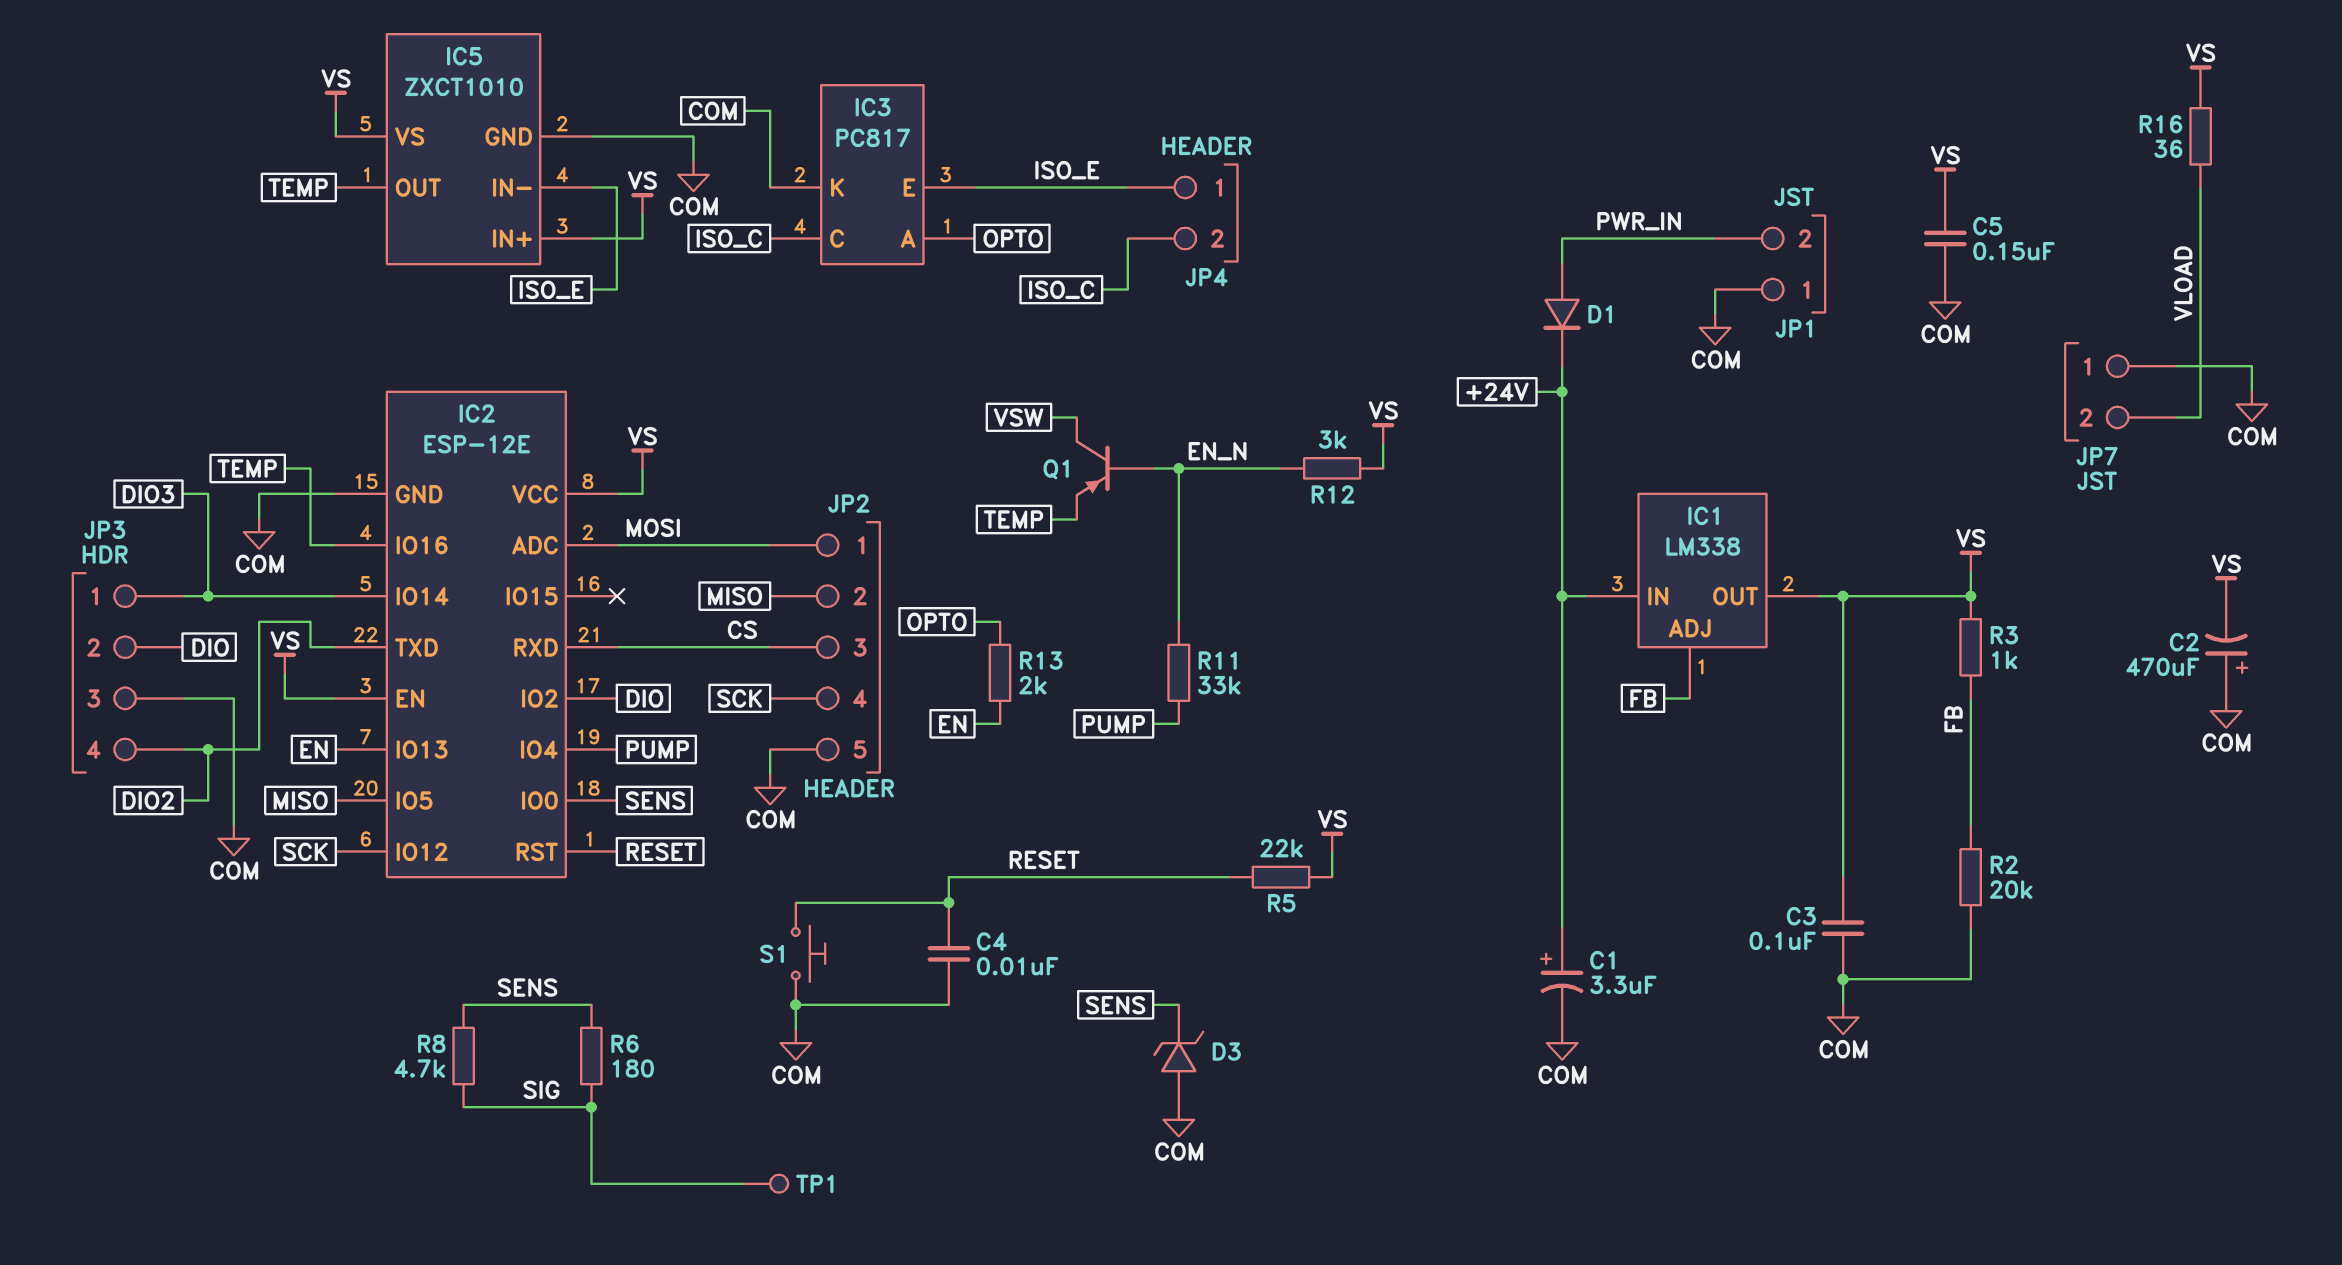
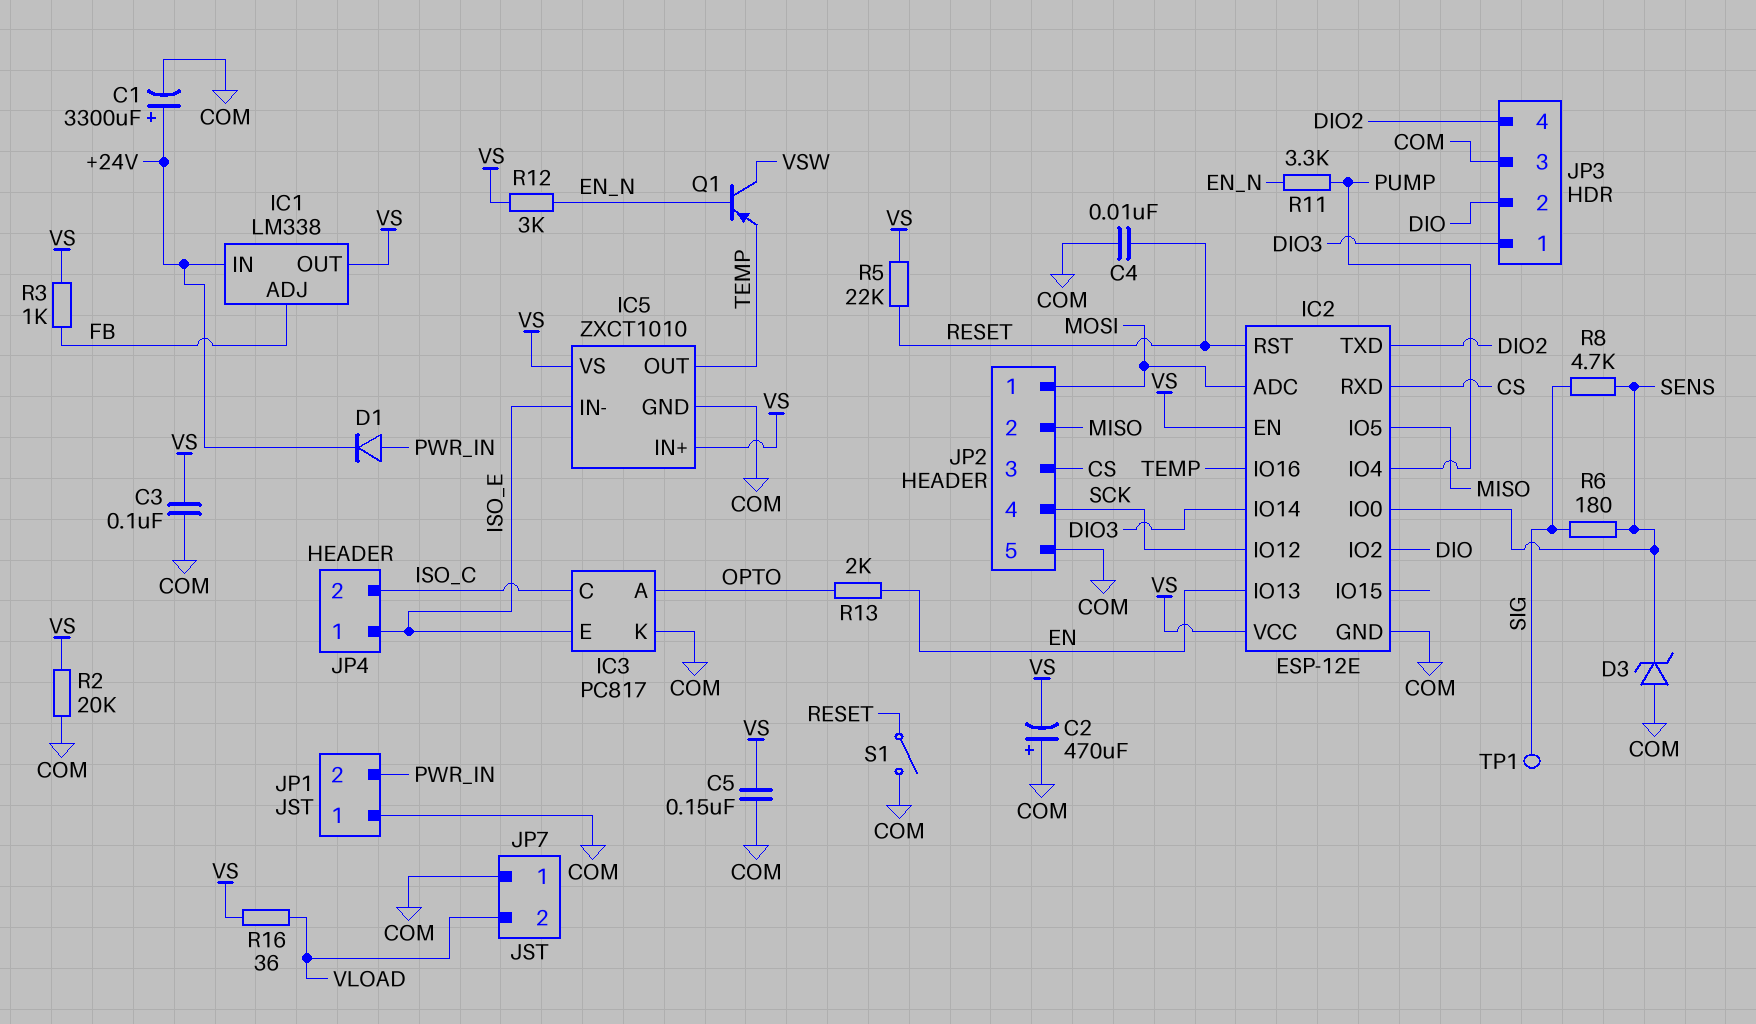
C1: 3.3uF (plus +24V, minus COM) -> 3300uF (plus +24V, minus COM)
R2: 20k (COM, FB) -> 20k (COM, VS)
R11: 33k (EN_N, PUMP) -> 3.3k (EN_N, PUMP)
S1: button (COM, RESET) -> switch (COM, RESET)

